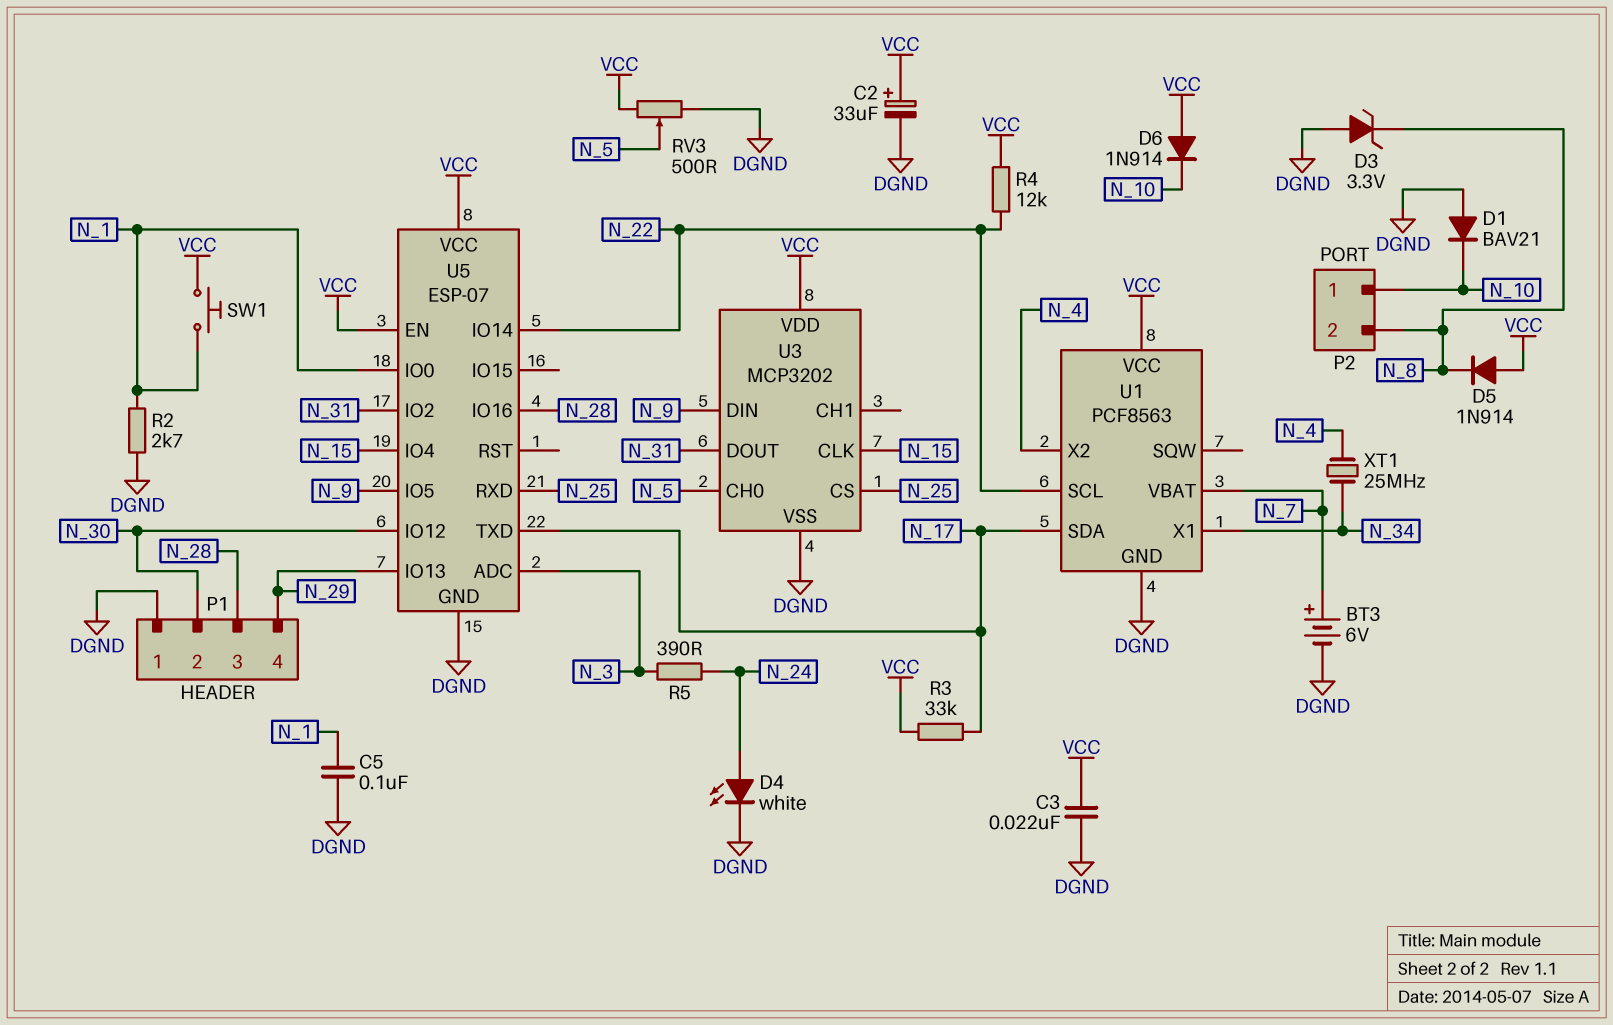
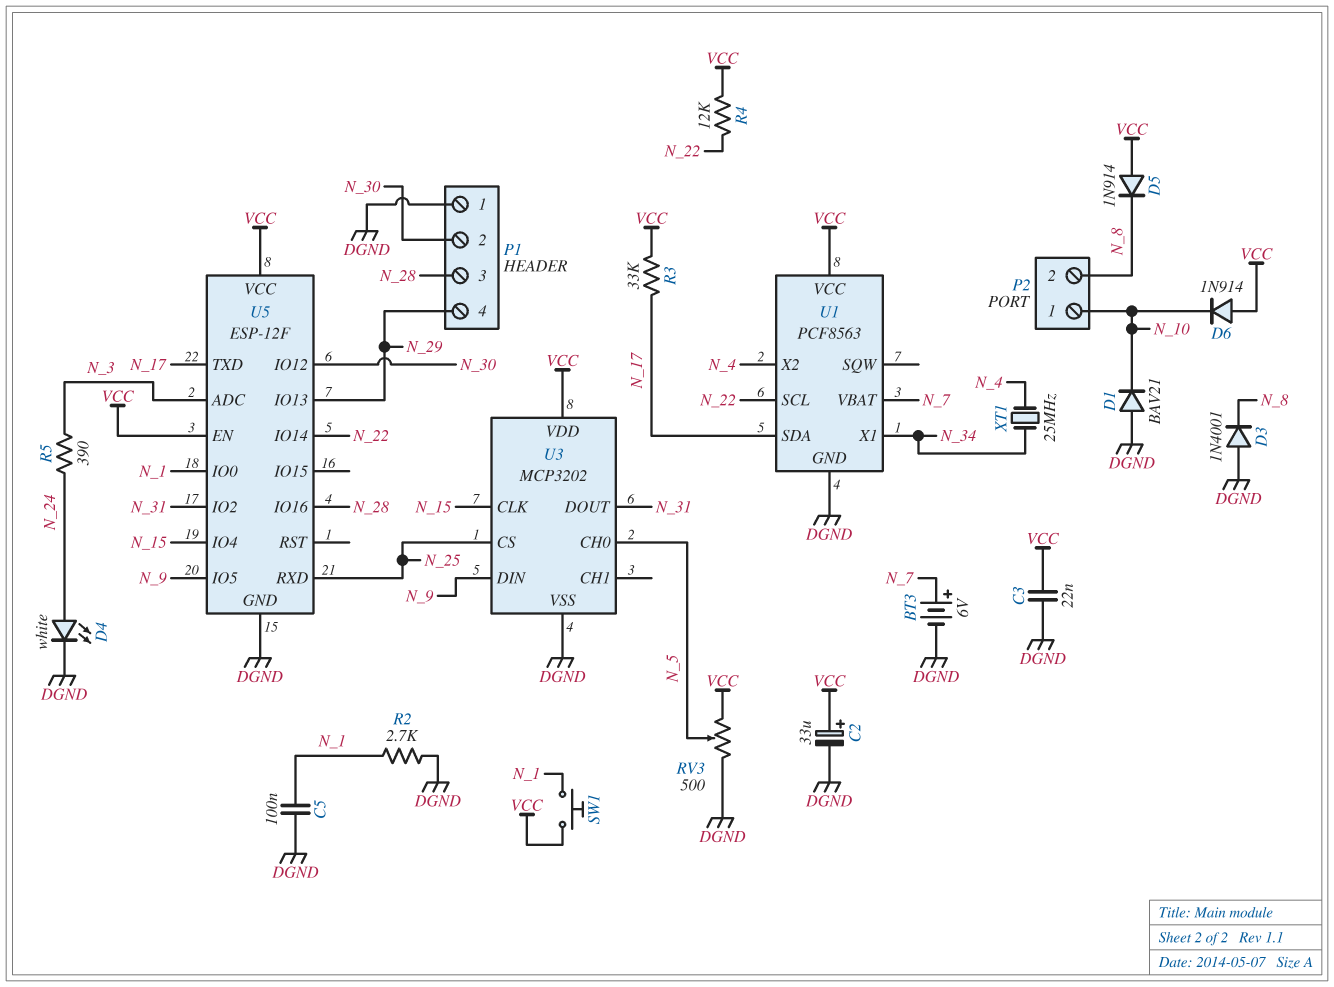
D3: zener 3.3V (A DGND, K N_8) -> diode 1N4001 (A DGND, K N_8)
U5: ESP-07 -> ESP-12F

